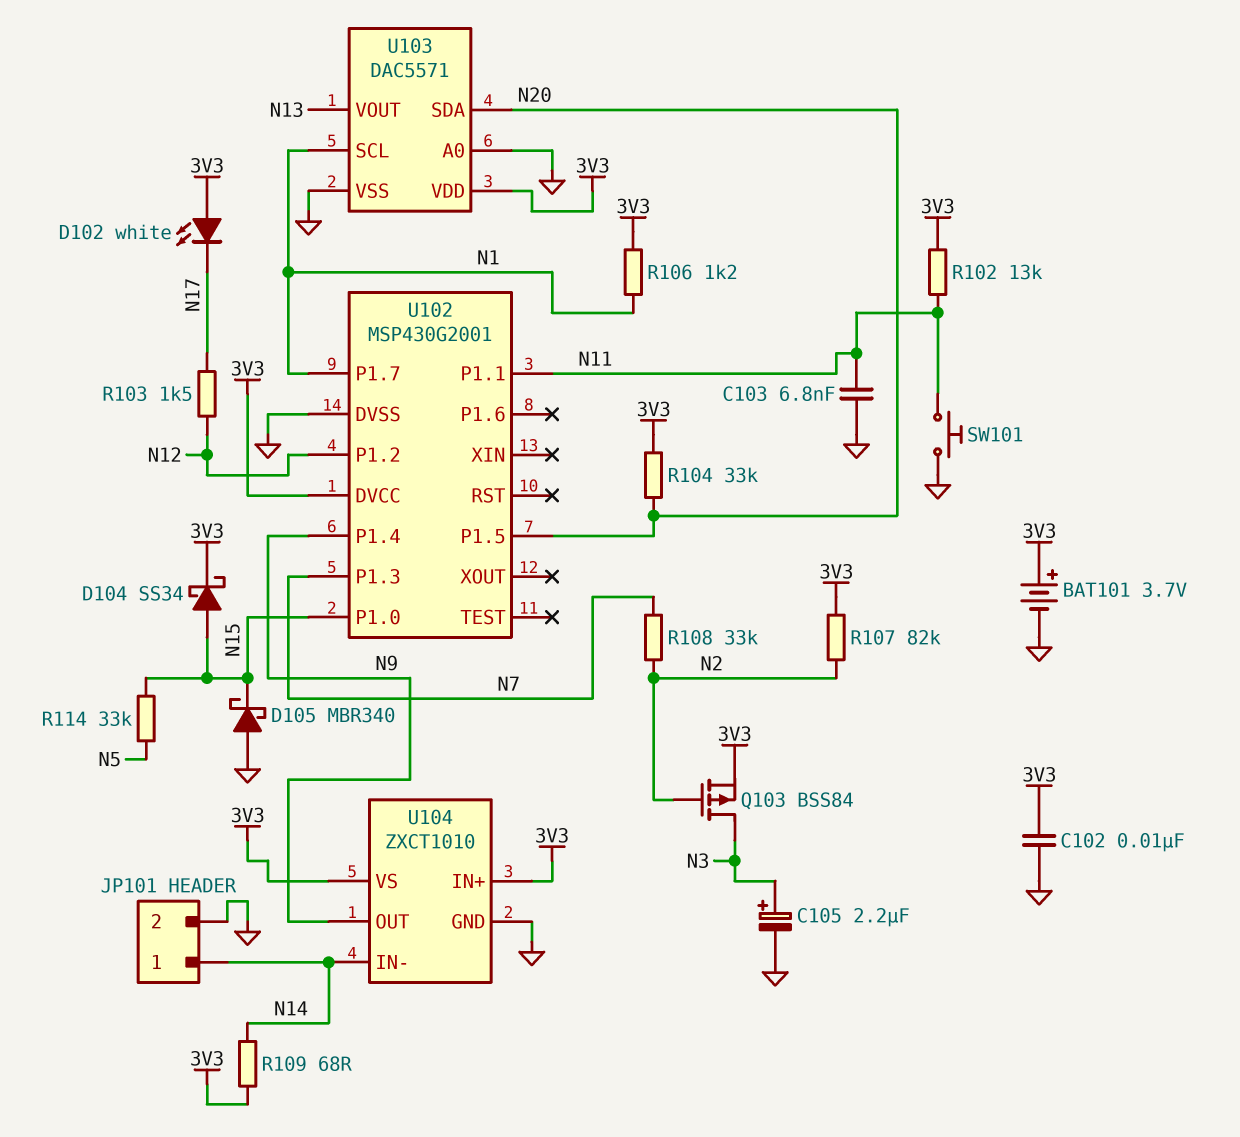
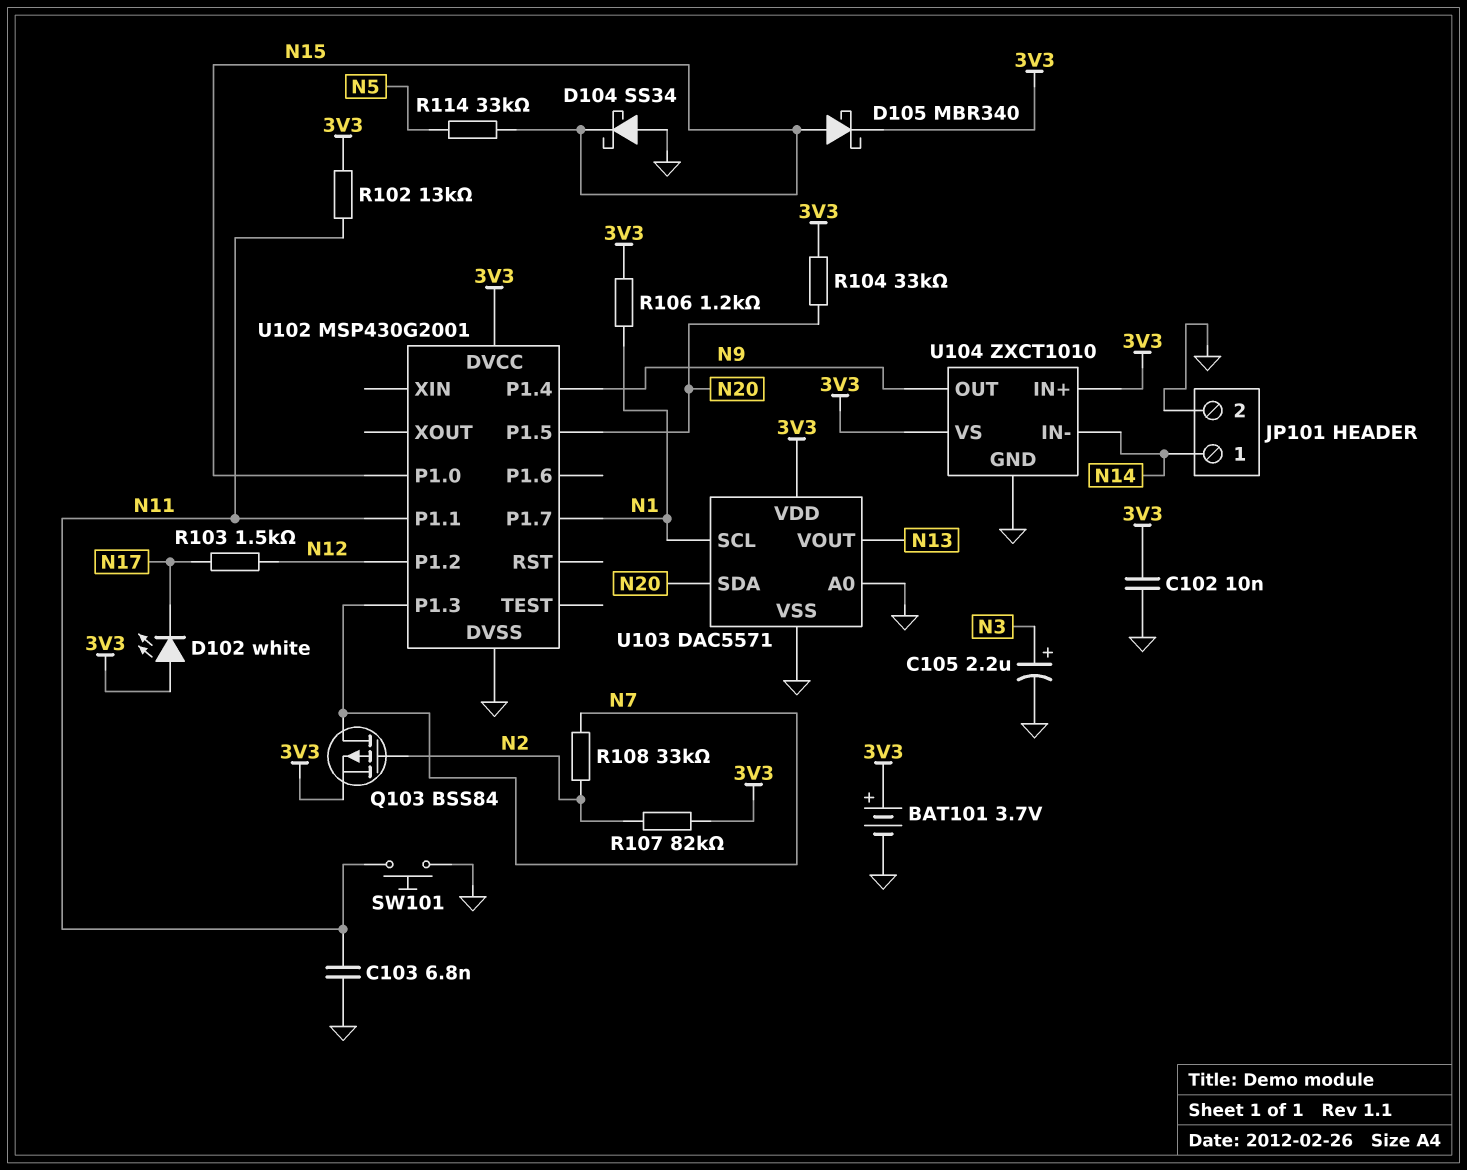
D104: schottky SS34 (A N15, K 3V3) -> schottky SS34 (A GND, K N15)
D105: schottky MBR340 (A GND, K N15) -> schottky MBR340 (A N15, K 3V3)
Q103: PMOS BSS84 (G N2, D N3, S 3V3) -> PMOS BSS84 (G N2, D N7, S 3V3)
R109: 68 (3V3, N14) -> none

